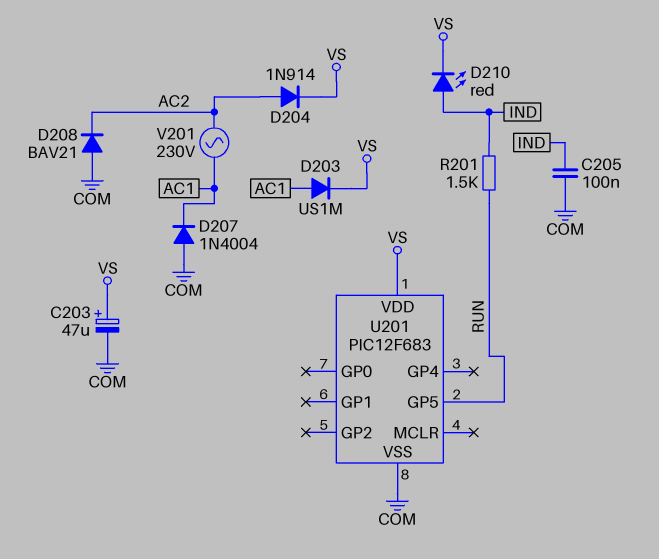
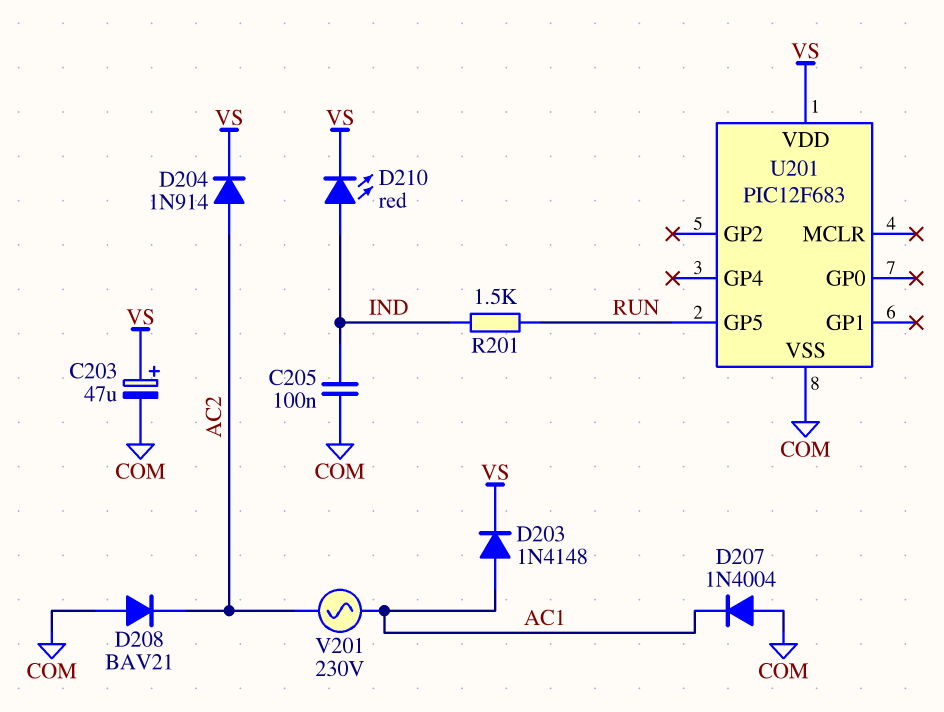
D203: diode US1M (A AC1, K VS) -> diode 1N4148 (A AC1, K VS)

